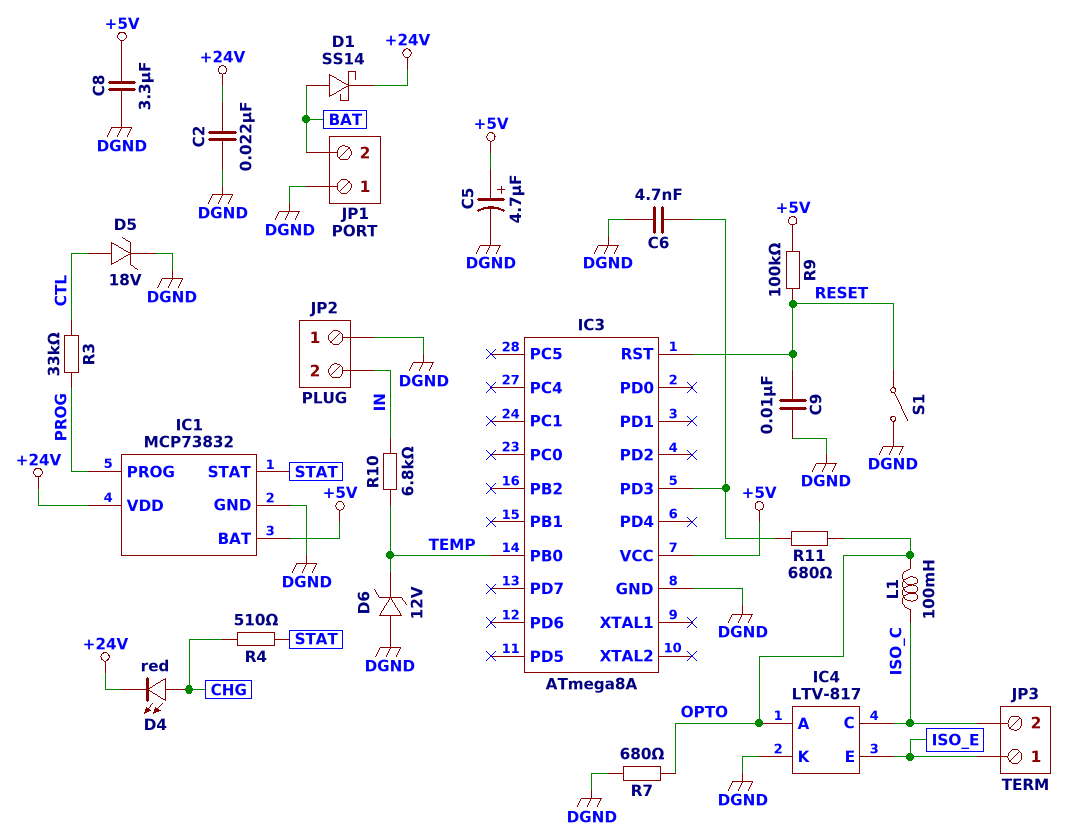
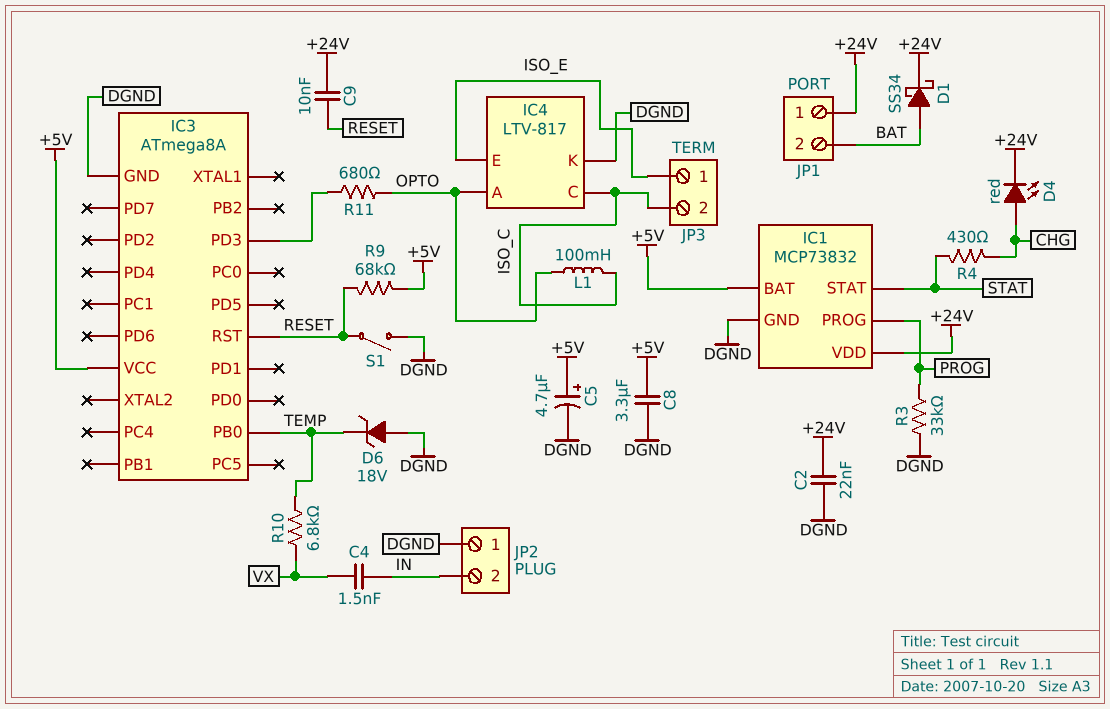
C4: none -> 1.5nF (IN, VX)
C6: 4.7nF (DGND, IC3/PD3) -> none
C9: 10nF (DGND, RESET) -> 10nF (+24V, RESET)
D1: schottky SS14 (A BAT, K +24V) -> schottky SS34 (A BAT, K +24V)
D5: zener 18V (A CTL, K DGND) -> none
D6: zener 12V (A DGND, K TEMP) -> zener 18V (A DGND, K TEMP)
JP1 pin 1: DGND -> +24V
R3: 33k (CTL, PROG) -> 33k (DGND, PROG)
R4: 510 (CHG, STAT) -> 430 (CHG, STAT)
R7: 680 (DGND, OPTO) -> none
R9: 100k (+5V, RESET) -> 68k (+5V, RESET)
R10: 6.8k (IN, TEMP) -> 6.8k (TEMP, VX)

